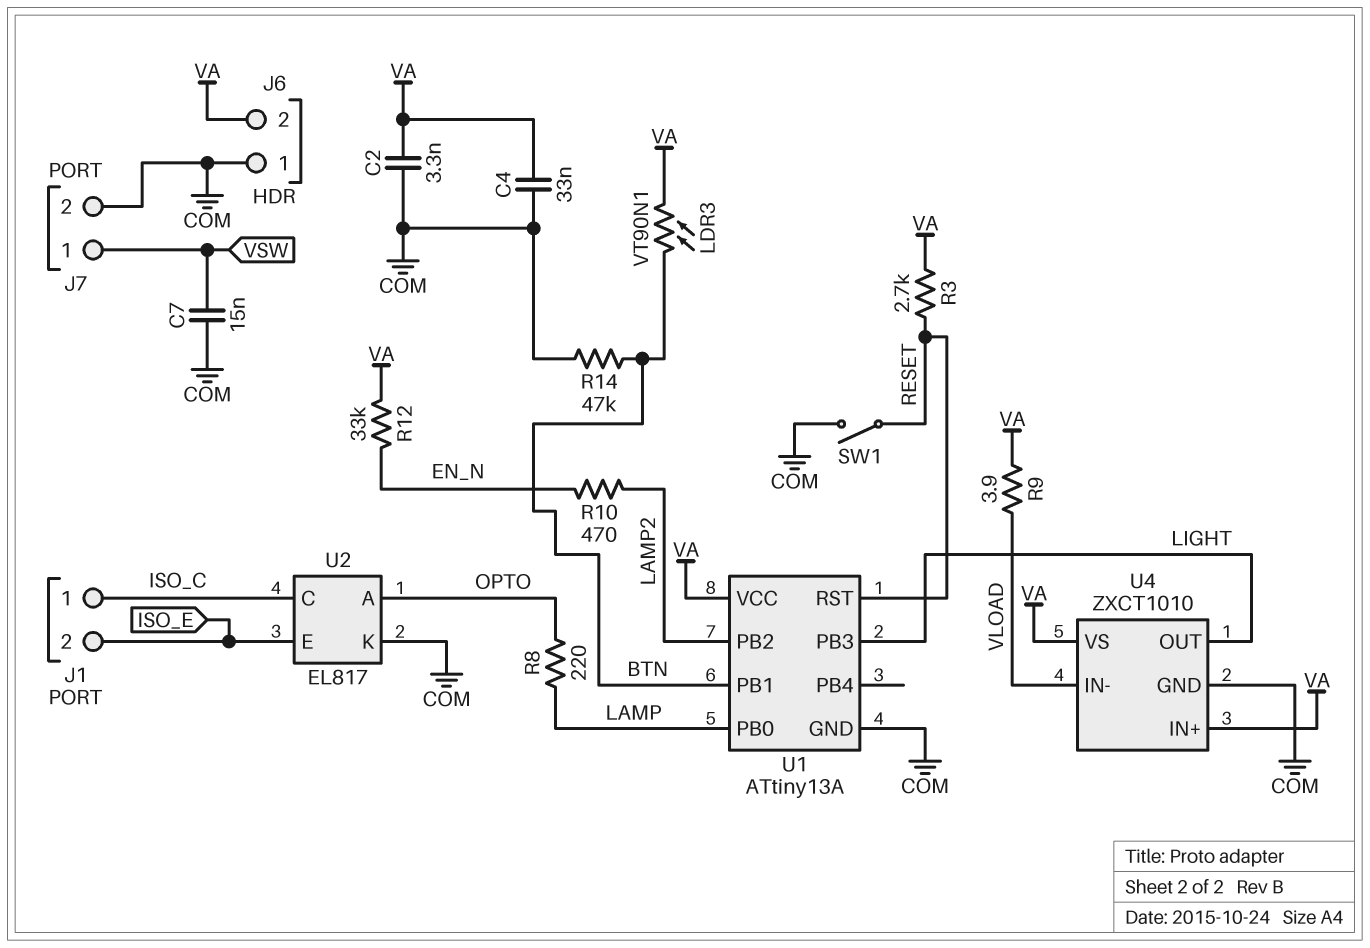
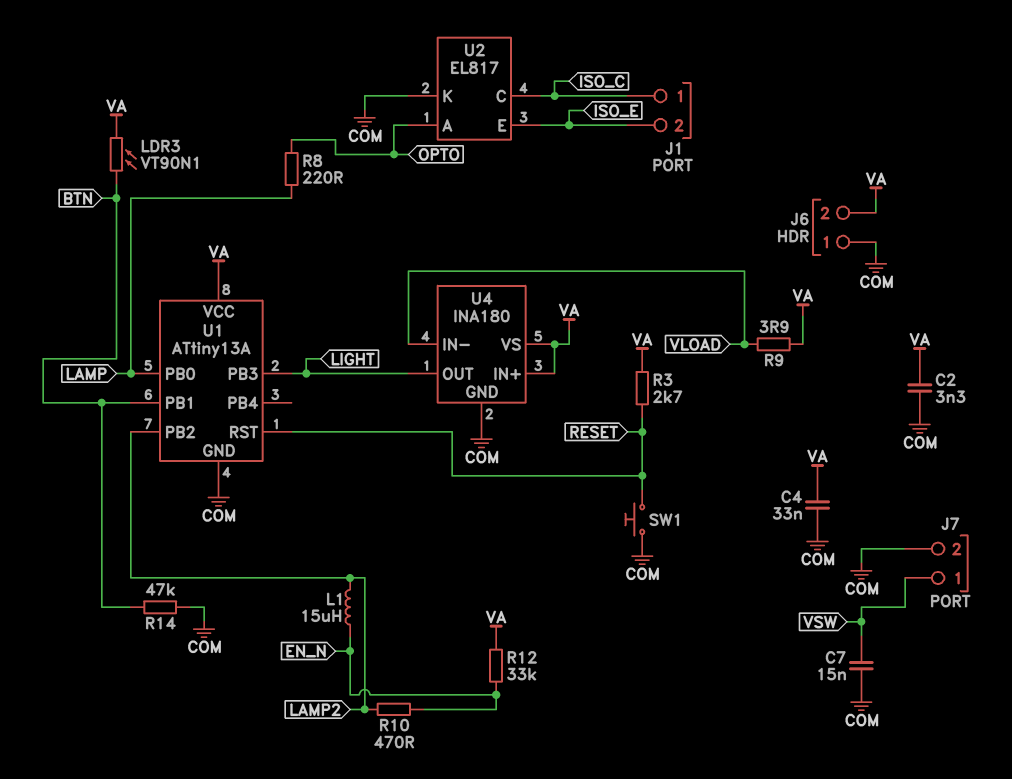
L1: none -> 15uH (EN_N, LAMP2)
SW1: switch (COM, RESET) -> button (COM, RESET)
U4: ZXCT1010 -> INA180

